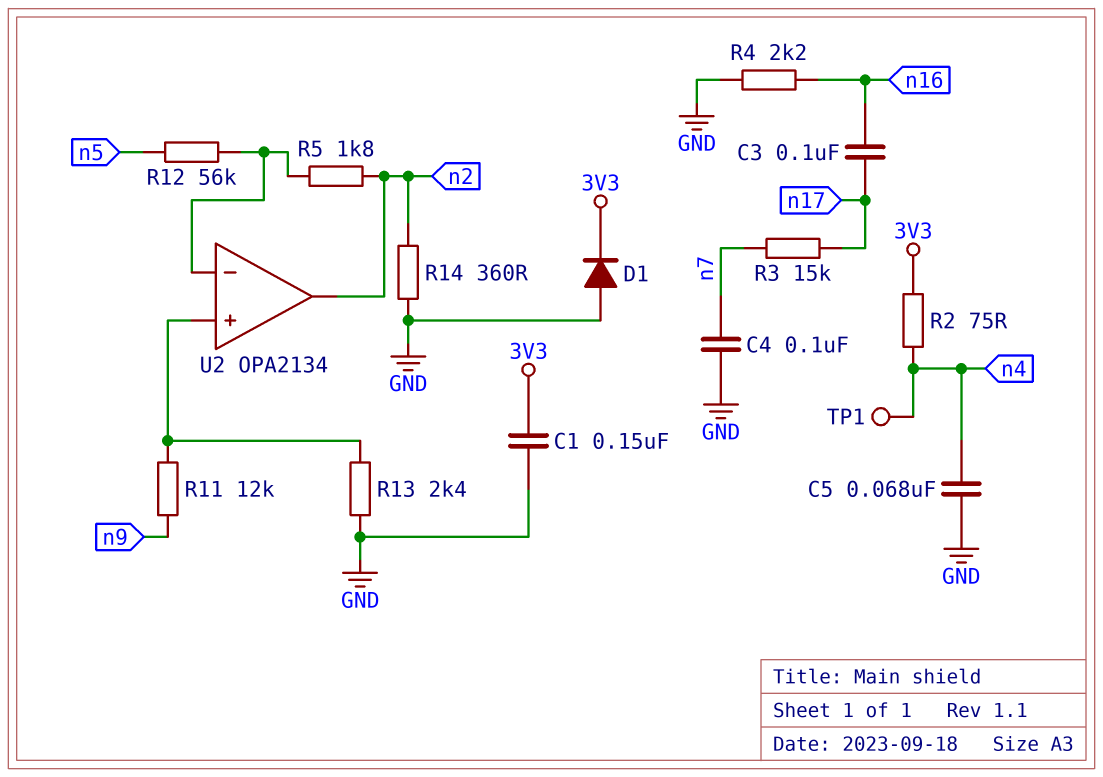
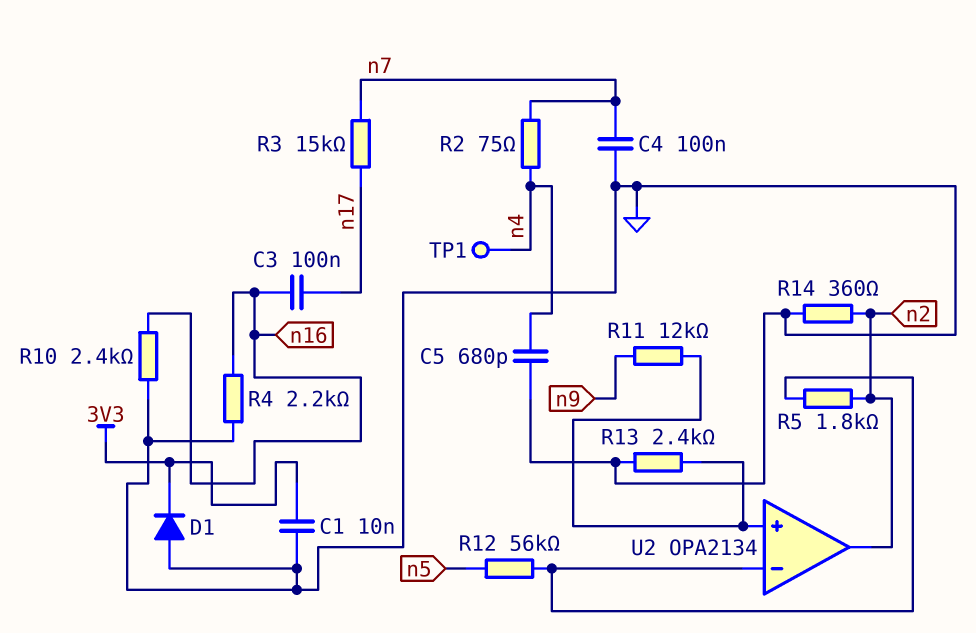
C1: 150nF (3V3, GND) -> 10nF (3V3, GND)
C5: 68nF (GND, n4) -> 680pF (GND, n4)
R2: 75 (3V3, n4) -> 75 (n4, n7)
R10: none -> 2.4k (GND, n16)

